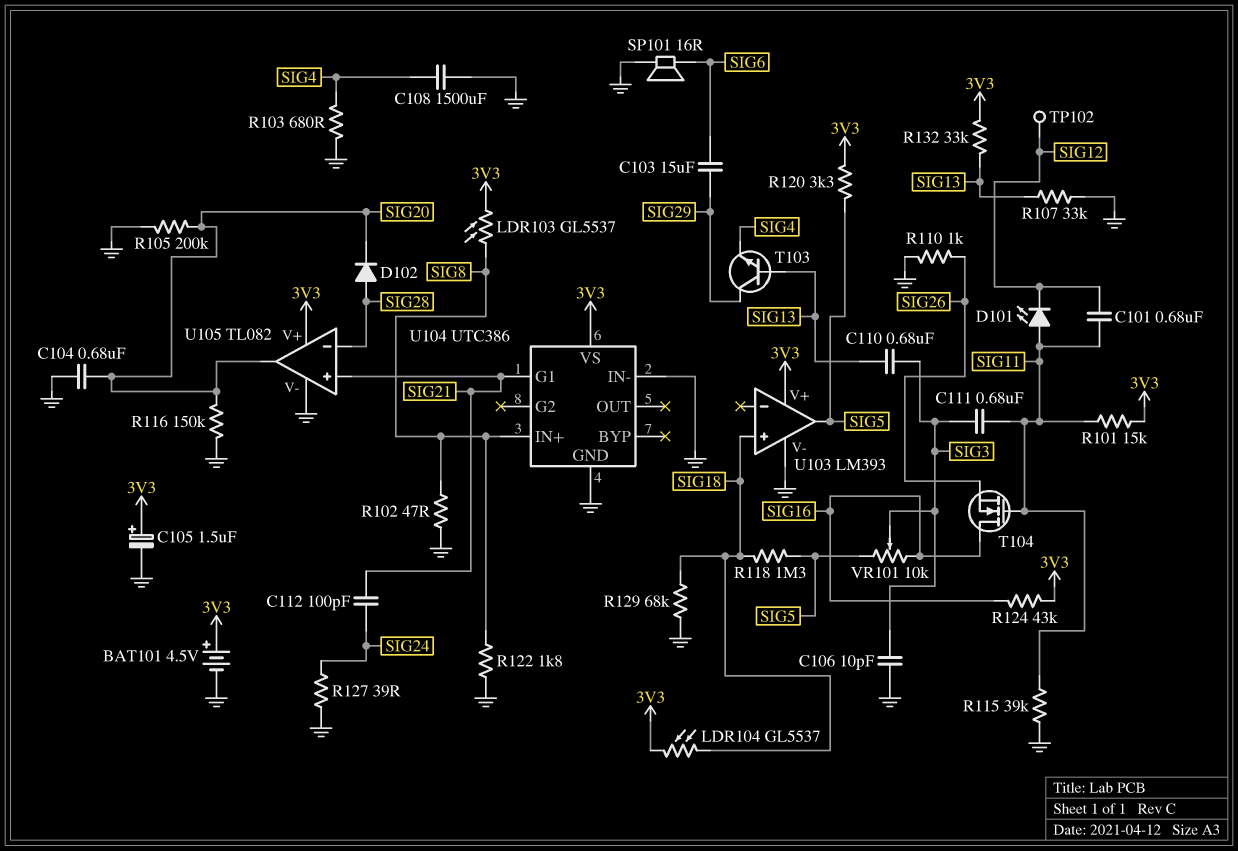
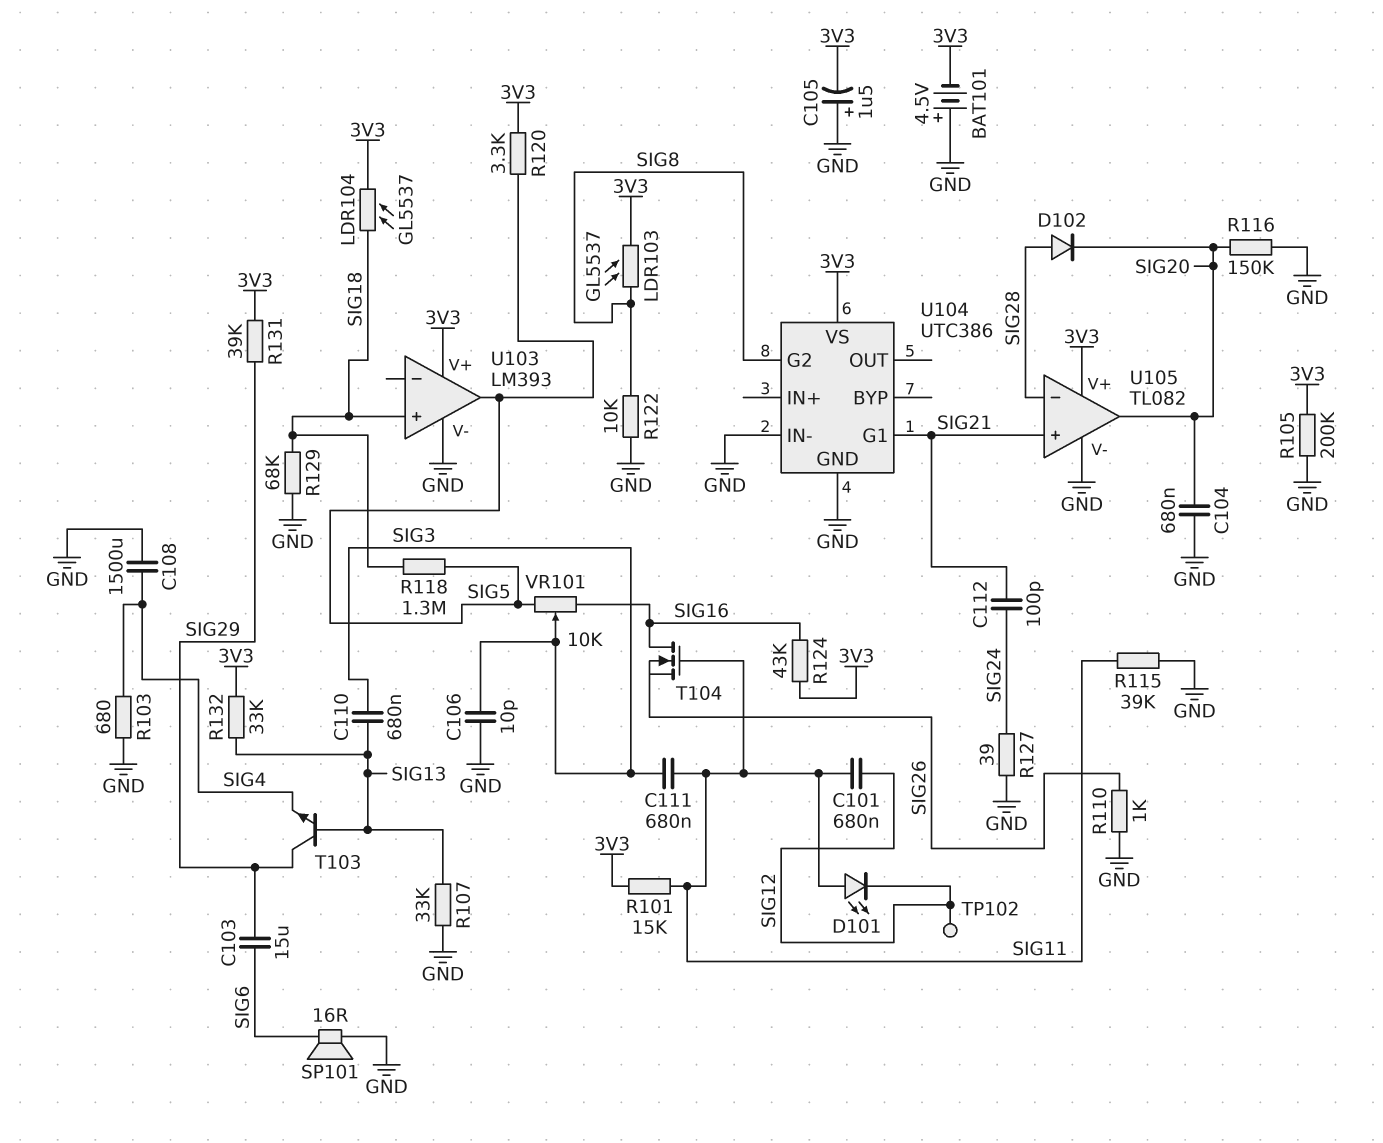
BAT101: 4.5V (plus 3V3, minus GND) -> 4.5V (plus GND, minus 3V3)
C105: 1.5uF (plus 3V3, minus GND) -> 1.5uF (plus GND, minus 3V3)
R102: 47 (GND, SIG8) -> none
R105: 200k (GND, SIG20) -> 200k (3V3, GND)
R122: 1.8k (GND, SIG8) -> 10k (GND, SIG8)
R131: none -> 39k (3V3, SIG29)
U104 pin G2: none -> SIG8
U104 pin IN+: SIG8 -> none

